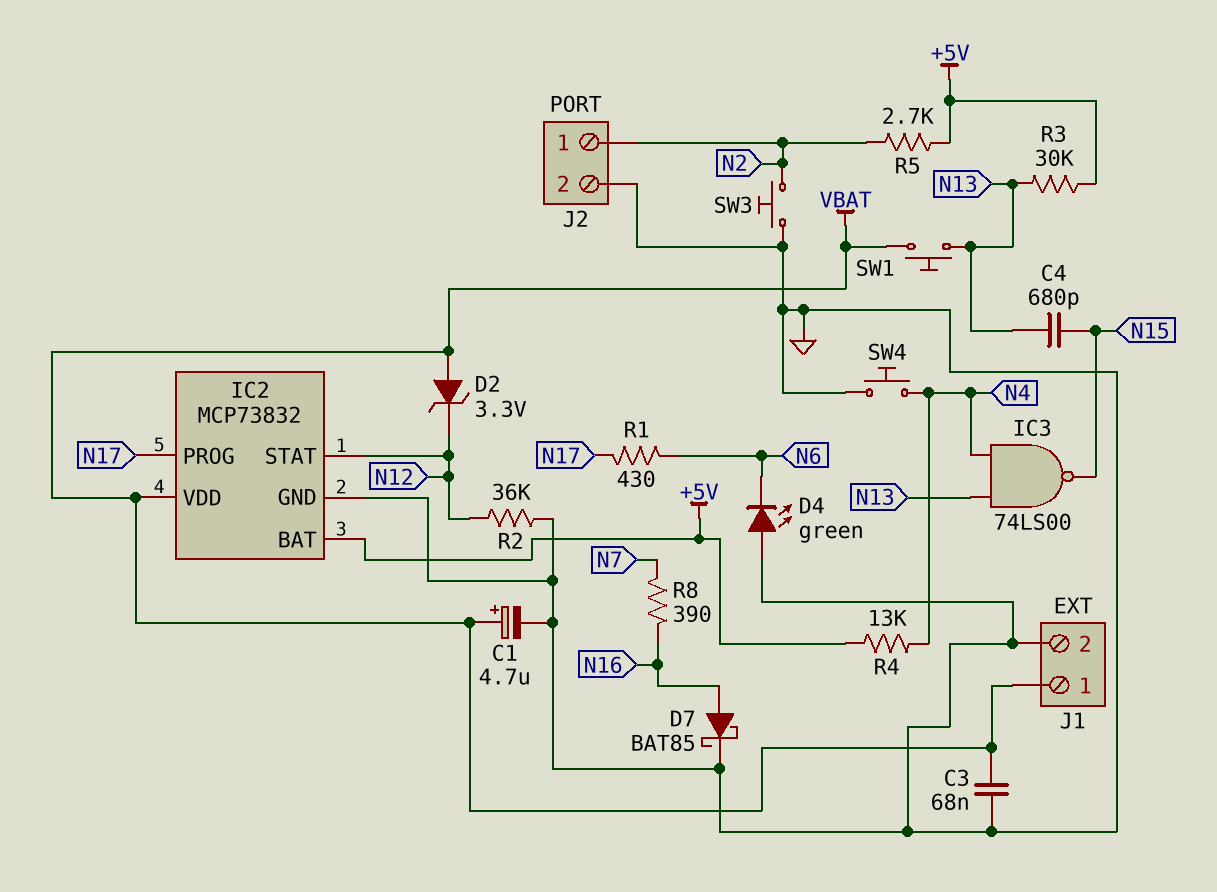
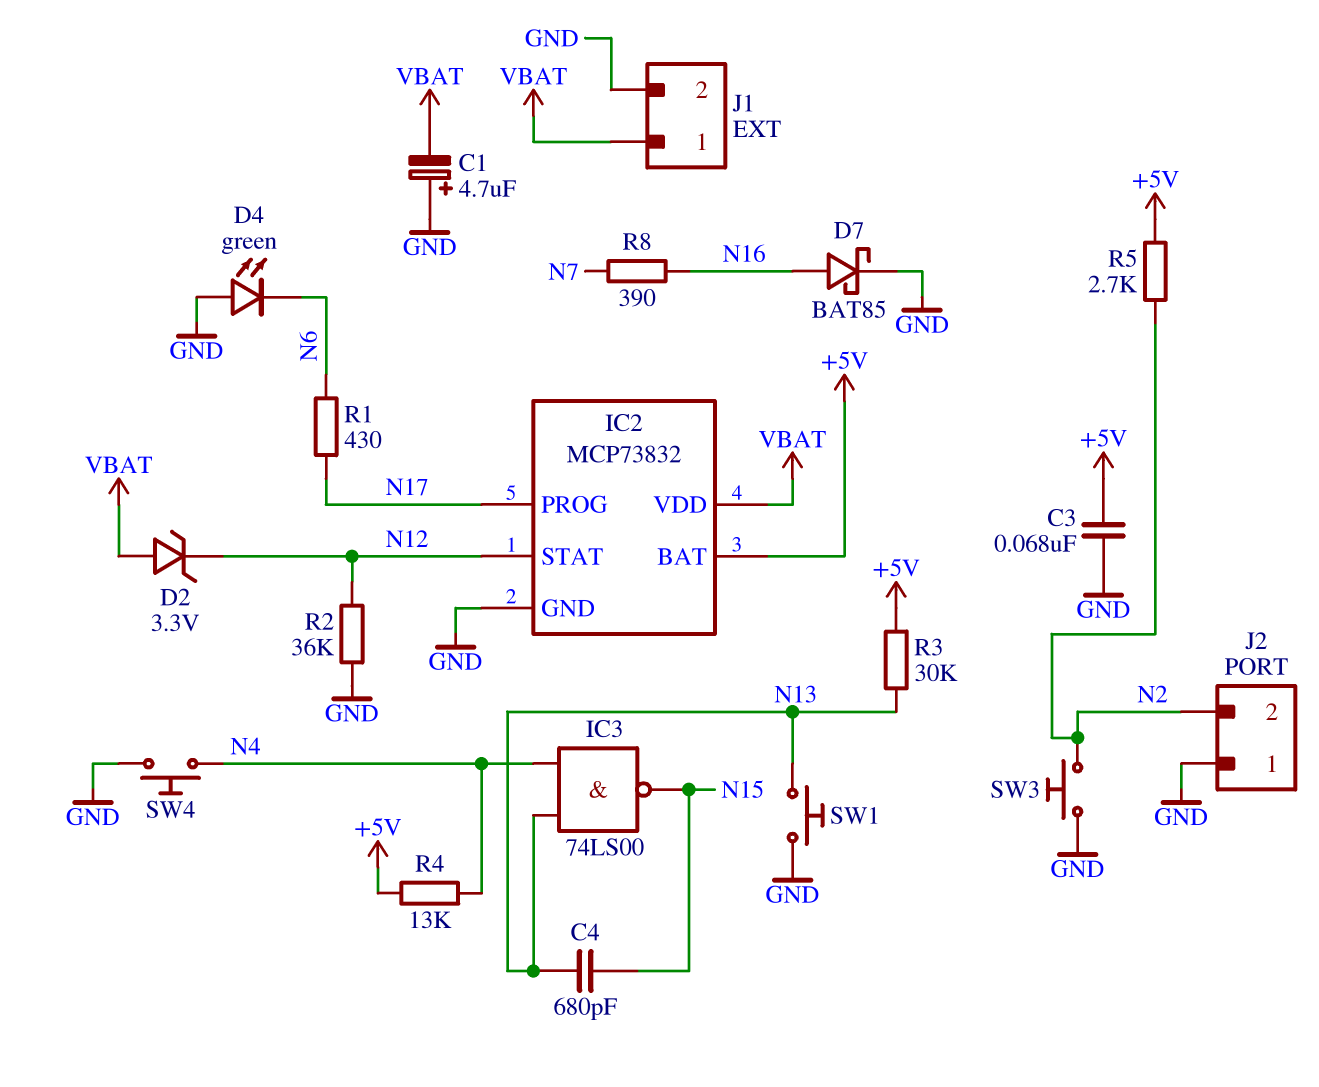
C1: 4.7uF (plus VBAT, minus GND) -> 4.7uF (plus GND, minus VBAT)
C3: 68nF (GND, VBAT) -> 68nF (+5V, GND)
J2 pin 1: N2 -> GND
J2 pin 2: GND -> N2
SW1: button (N13, VBAT) -> button (GND, N13)

